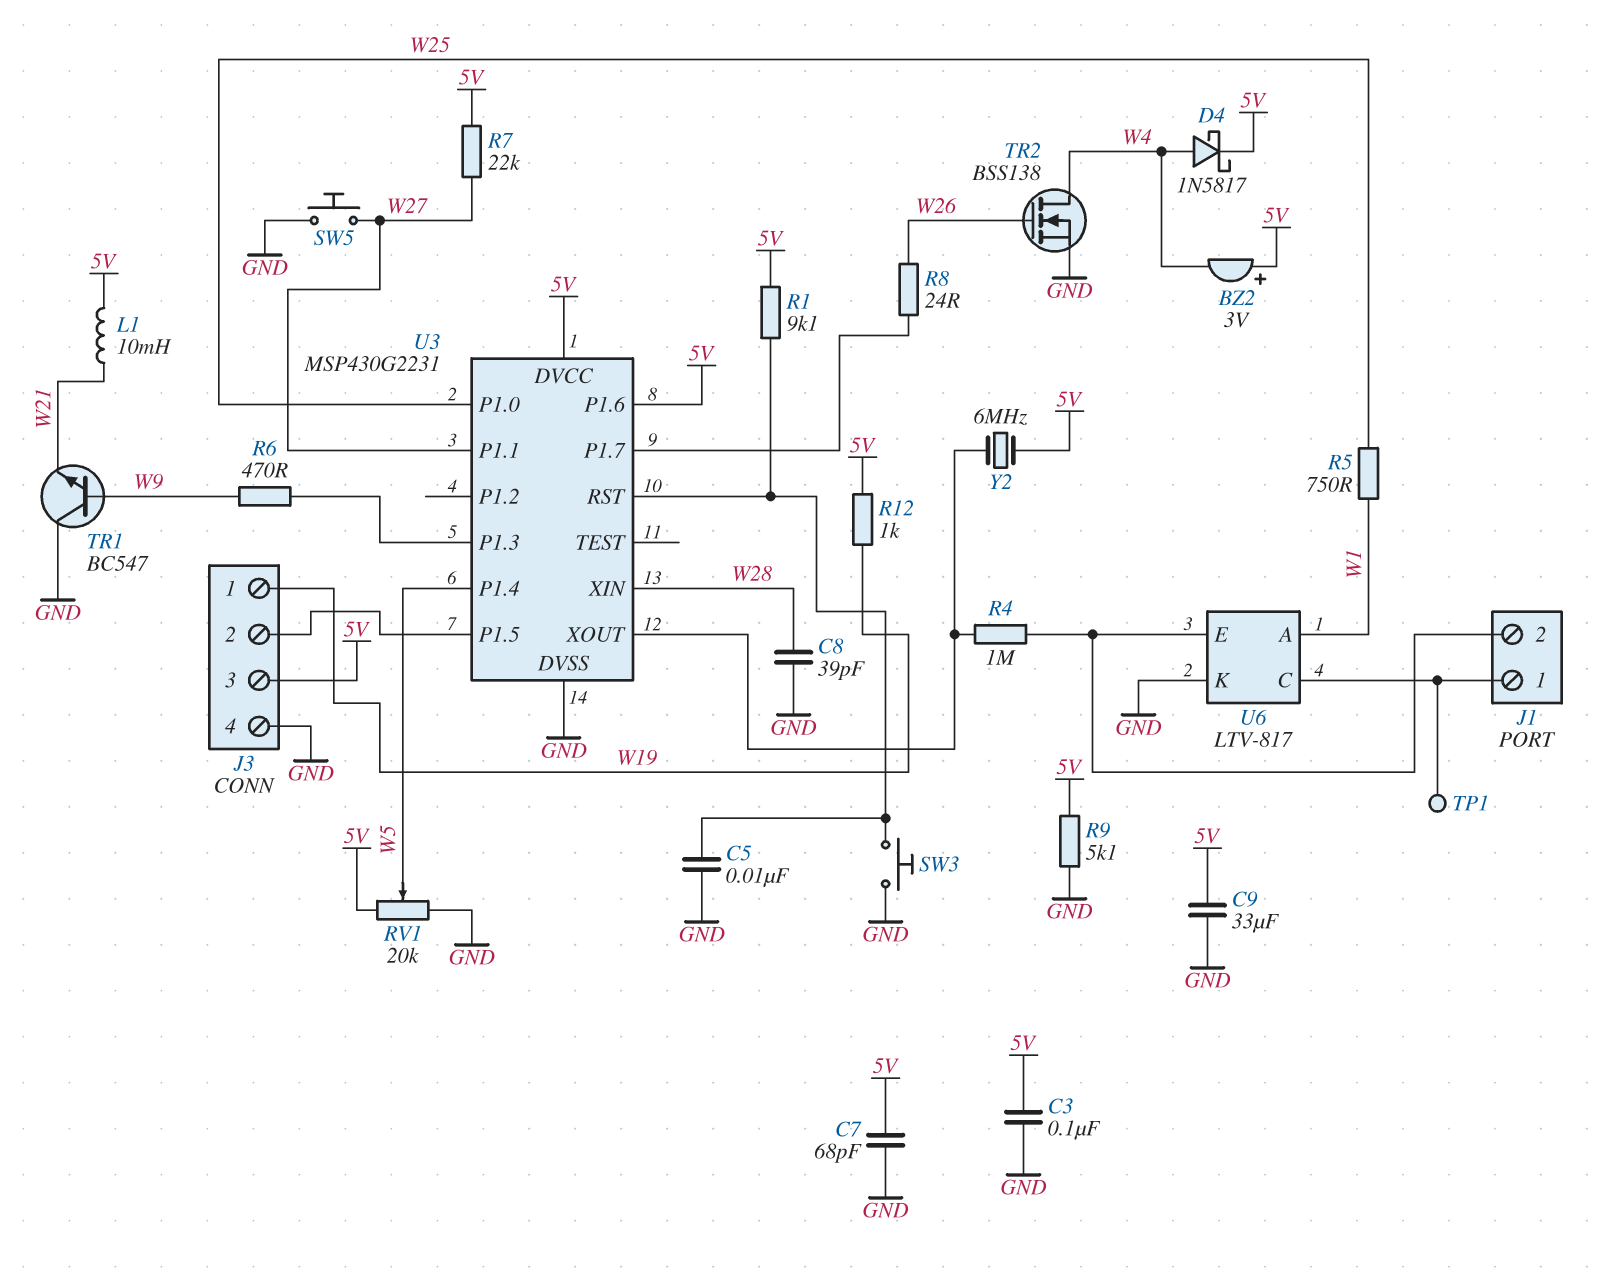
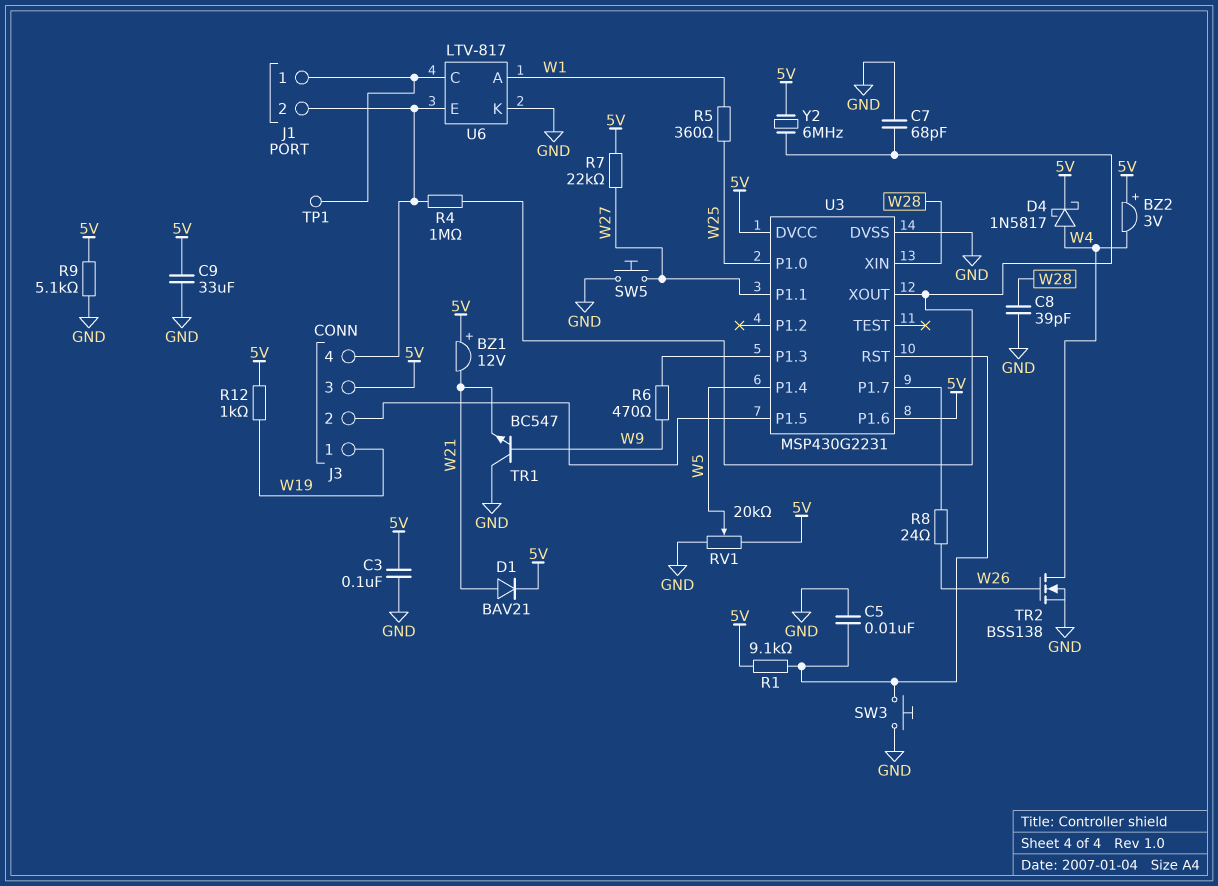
BZ1: none -> buzzer 12V (plus 5V, minus W21)
C7: 68pF (5V, GND) -> 68pF (GND, U3/XOUT)
D1: none -> diode BAV21 (A W21, K 5V)
J3 pin 4: GND -> J1/2
L1: 10mH (5V, W21) -> none
R5: 750 (W1, W25) -> 360 (W1, W25)

